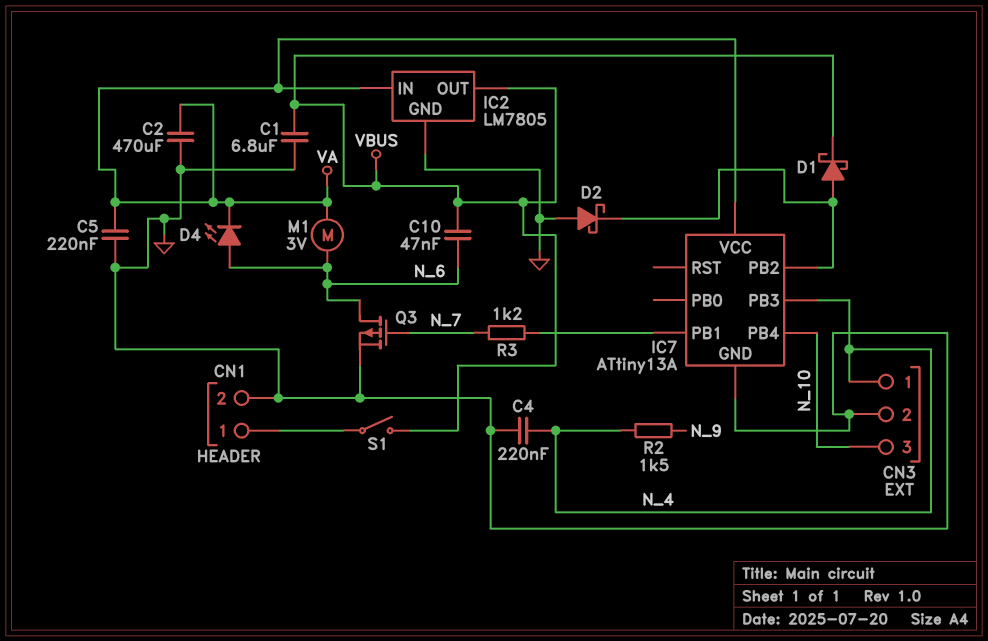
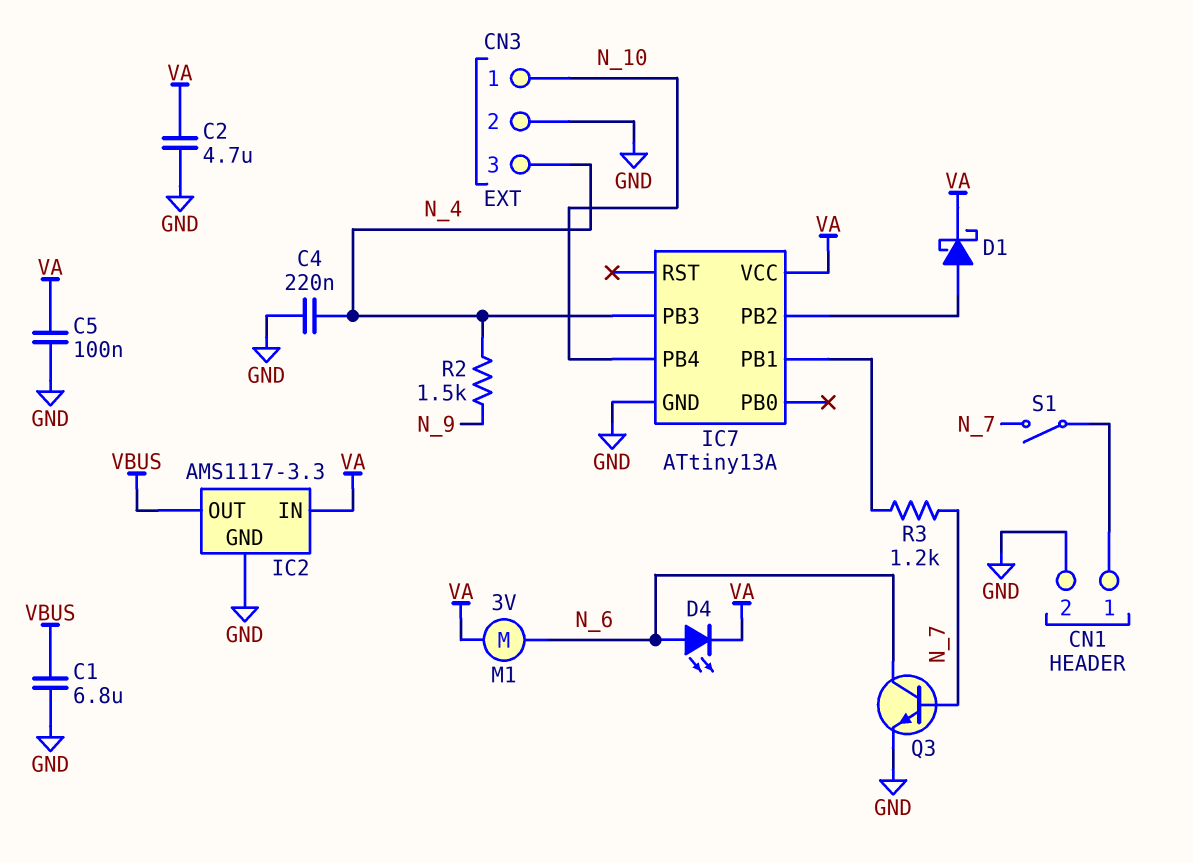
C2: 470uF (GND, VA) -> 4.7uF (GND, VA)
C5: 220nF (GND, VA) -> 100nF (GND, VA)
C10: 47nF (N_6, VBUS) -> none
CN3 pin 1: N_4 -> N_10
CN3 pin 3: N_10 -> N_4
D1: schottky (A IC7/PB2, K VBUS) -> schottky (A IC7/PB2, K VA)
D2: schottky (A GND, K IC7/PB2) -> none
IC2: LM7805 -> AMS1117-3.3
Q3: PMOS (G N_7, D N_6, S GND) -> NPN (B N_7, C N_6, E GND)
S1: switch (CN1/1, VBUS) -> switch (CN1/1, N_7)

